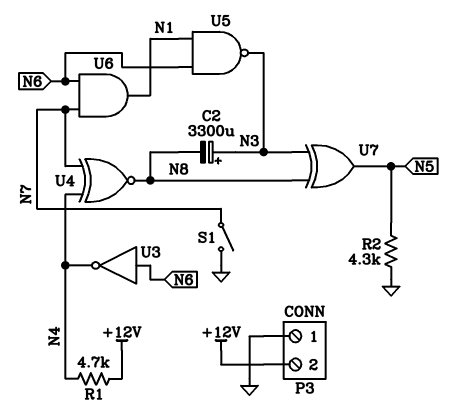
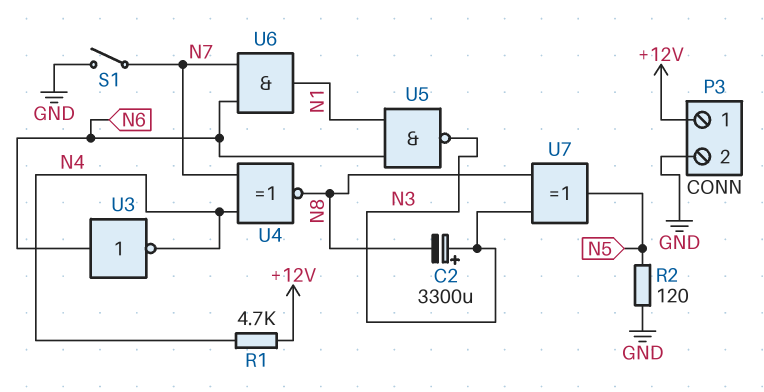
P3 pin 1: GND -> +12V
P3 pin 2: +12V -> GND
R2: 4.3k (GND, N5) -> 120 (GND, N5)

